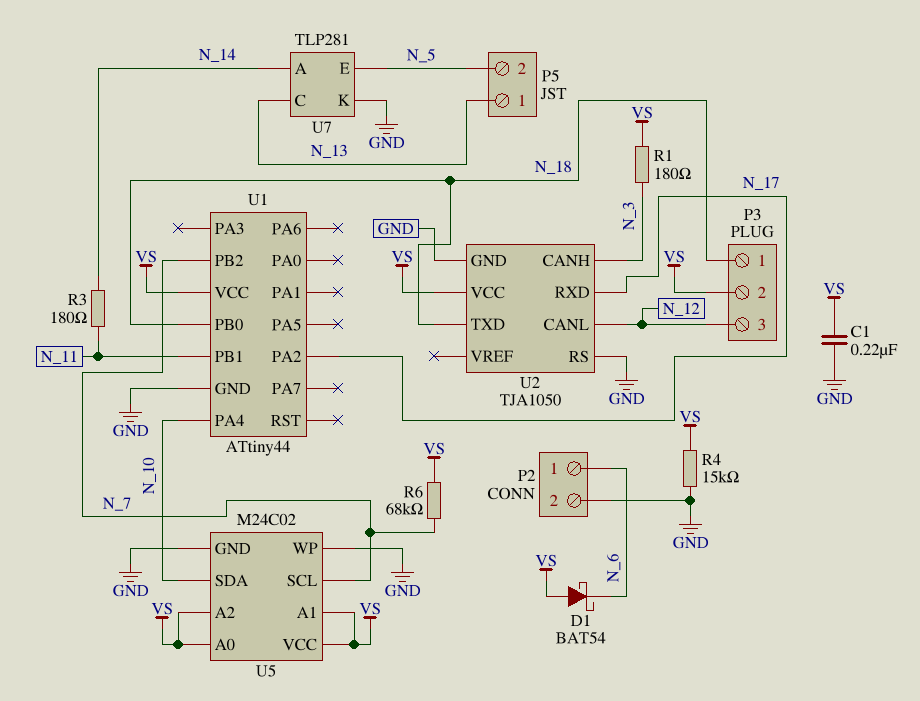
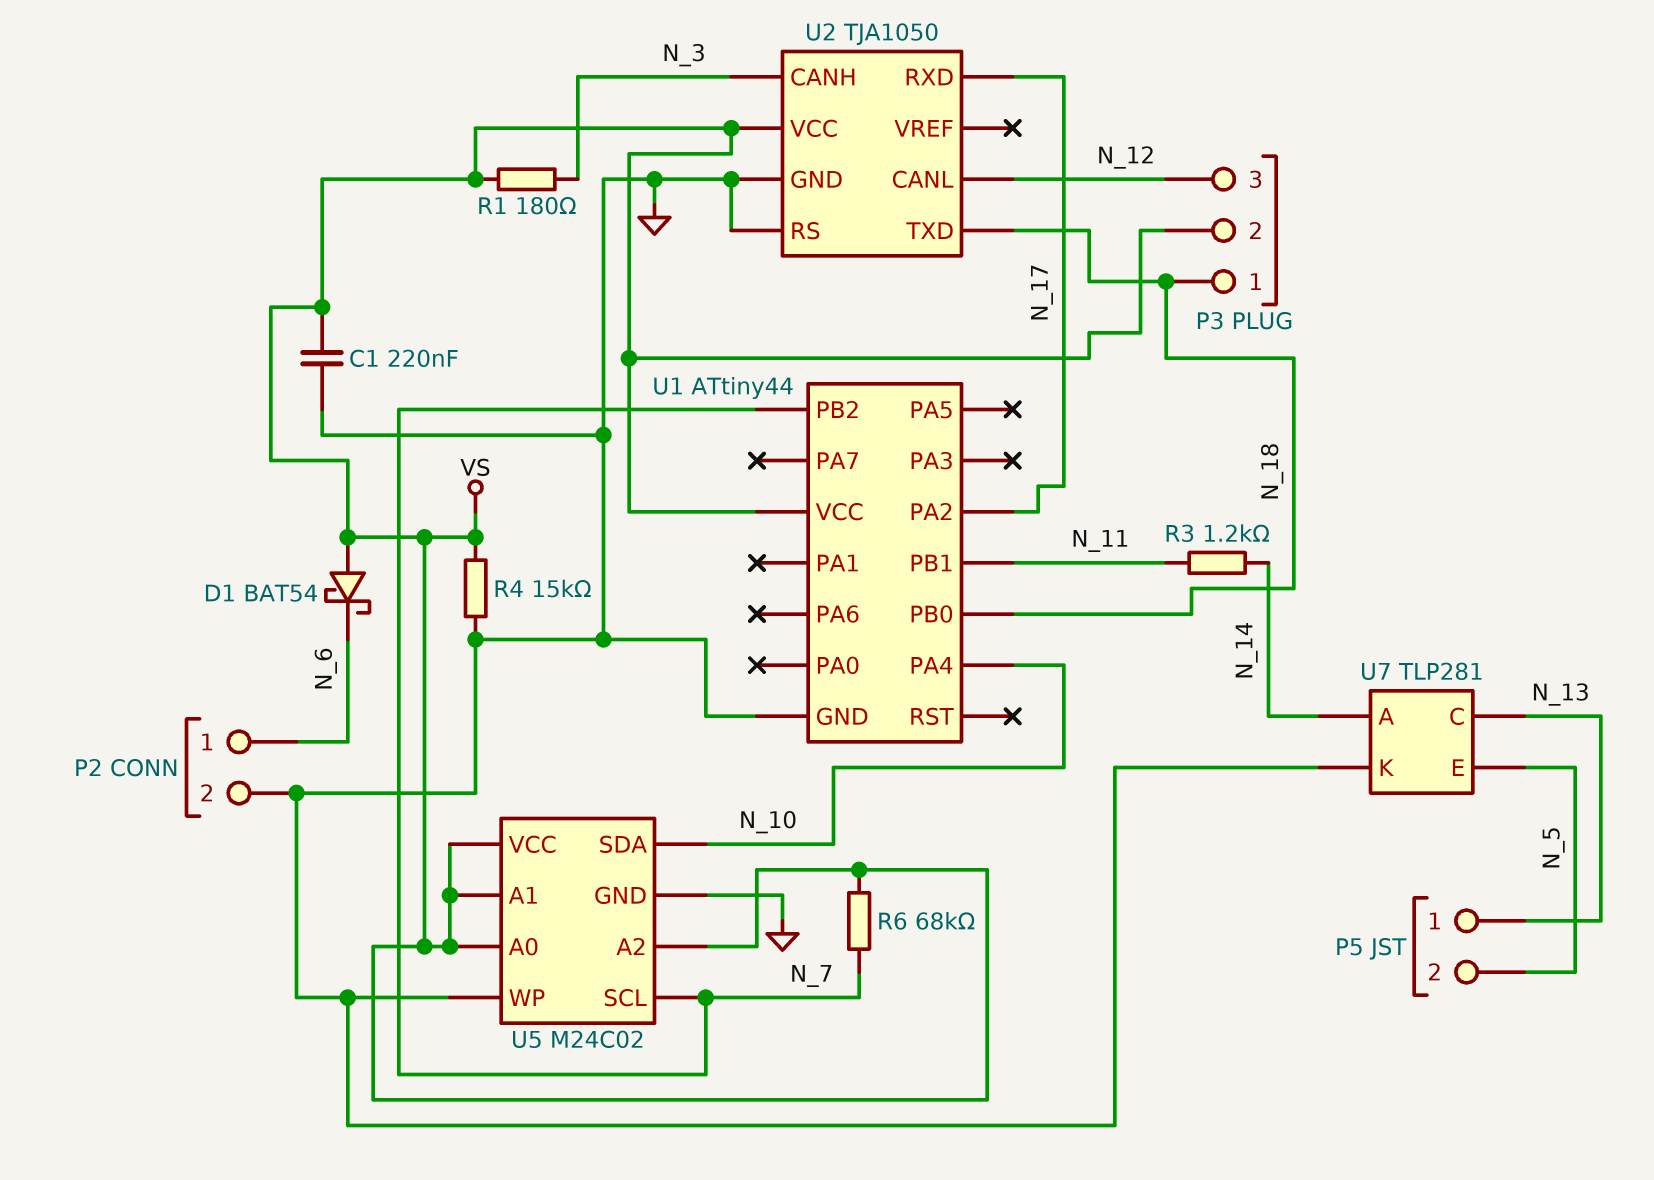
R3: 180 (N_11, N_14) -> 1.2k (N_11, N_14)

